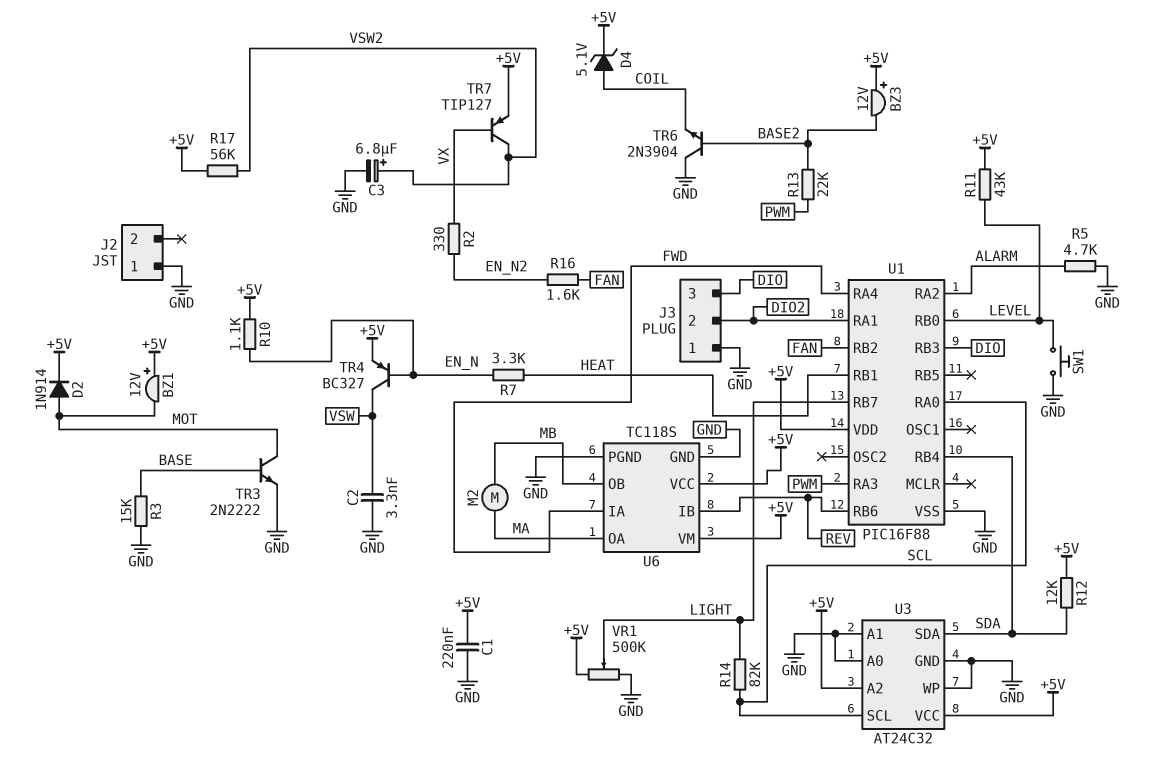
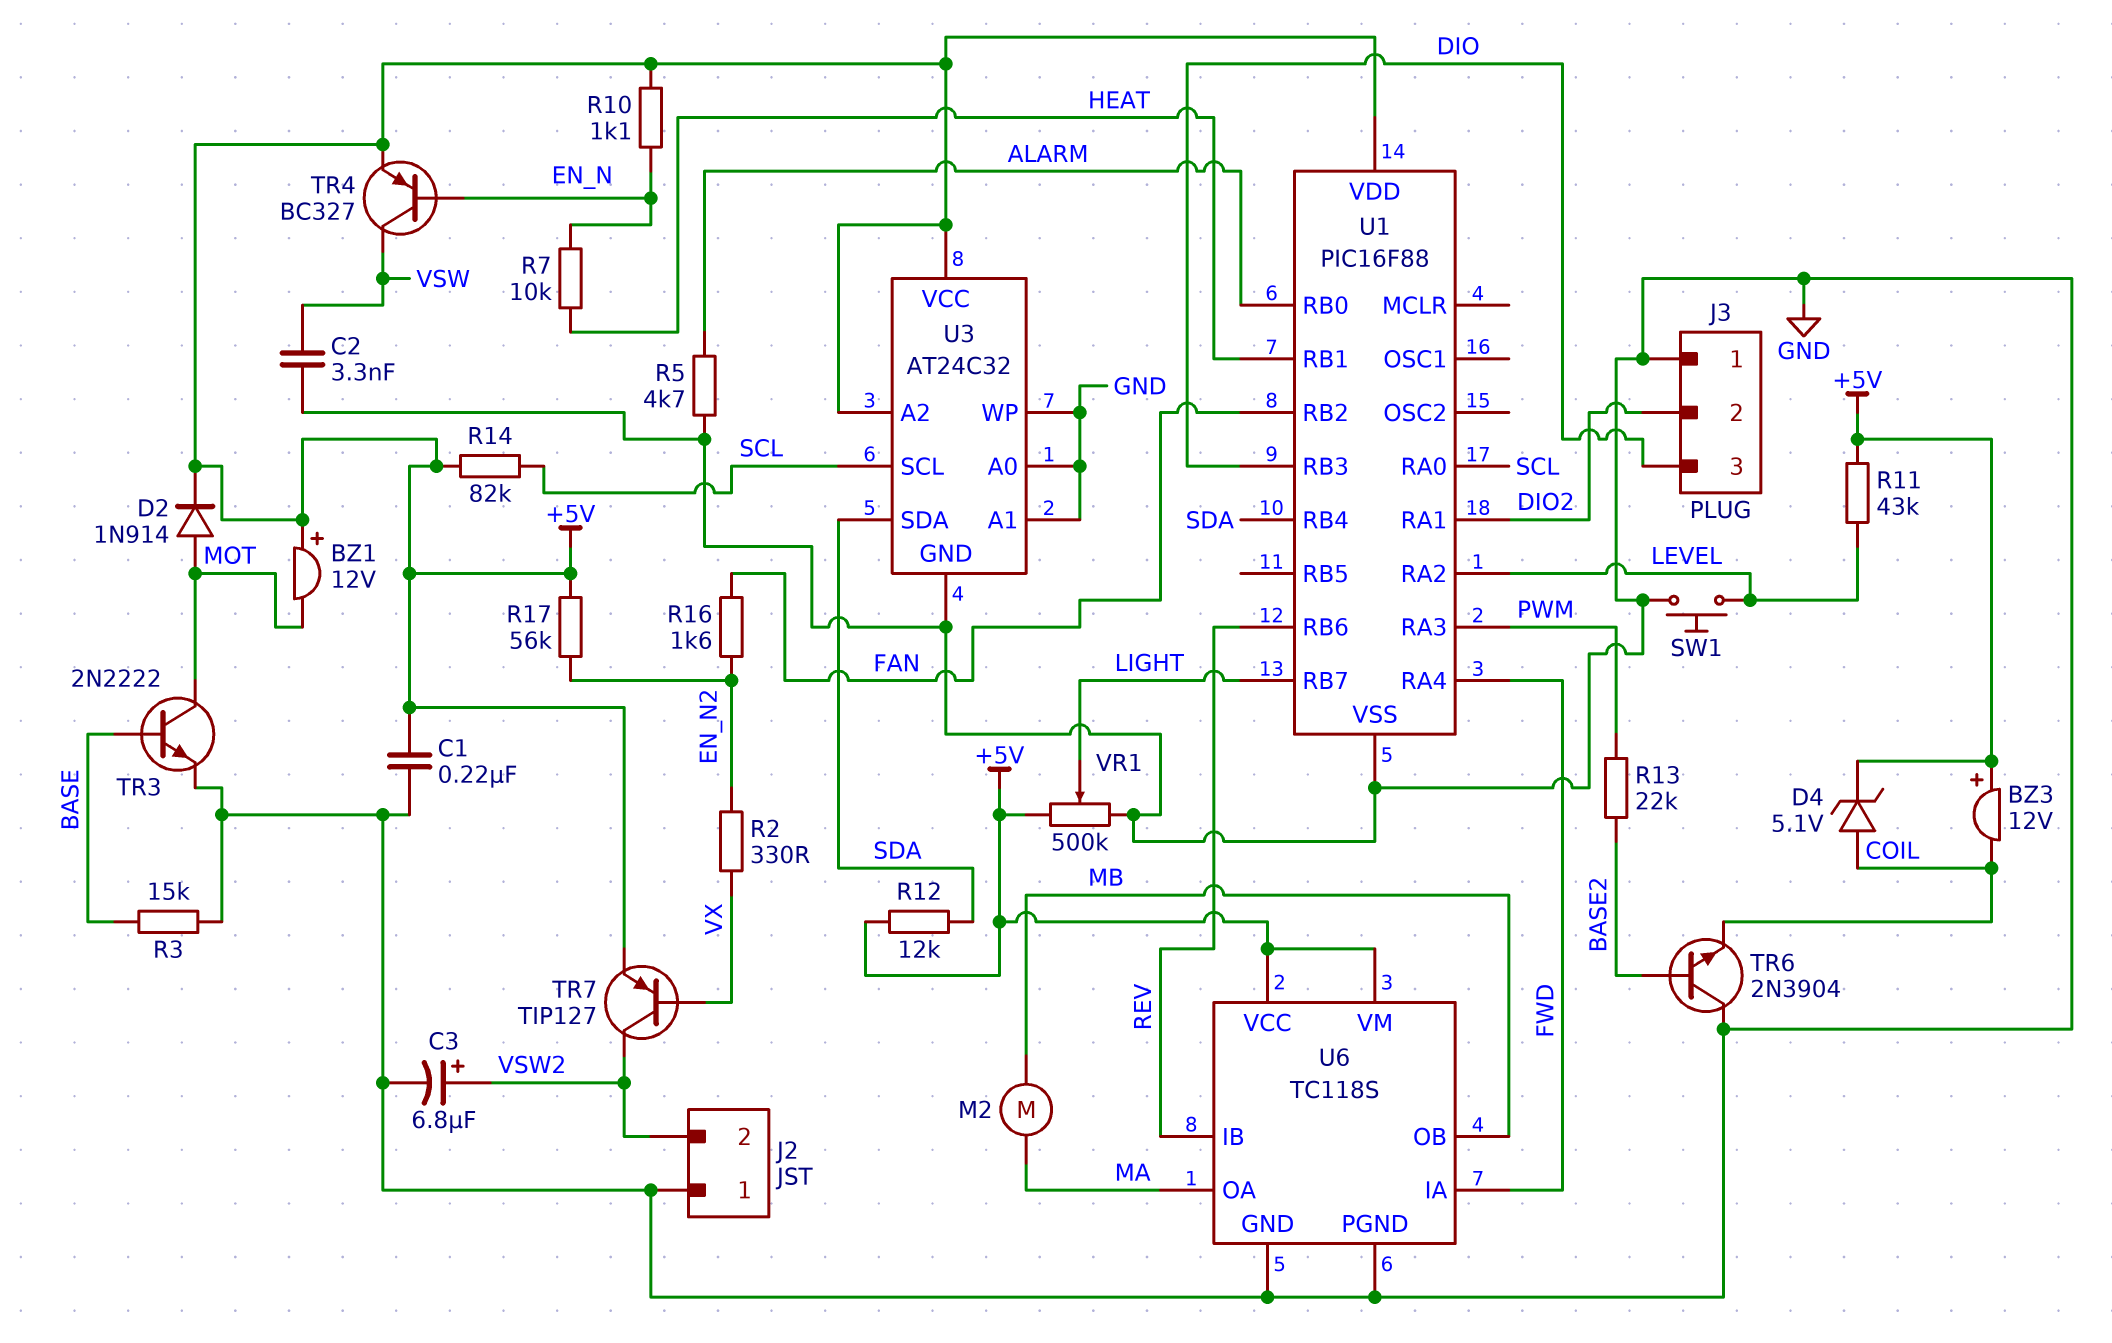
BZ3: buzzer 12V (plus +5V, minus BASE2) -> buzzer 12V (plus +5V, minus COIL)
J2 pin 2: none -> VSW2
R7: 3.3k (EN_N, HEAT) -> 10k (EN_N, HEAT)
R14: 82k (LIGHT, SCL) -> 82k (+5V, SCL)
R17: 56k (+5V, VSW2) -> 56k (+5V, EN_N2)
U1 pin RA2: ALARM -> LEVEL
U1 pin RB0: LEVEL -> ALARM

